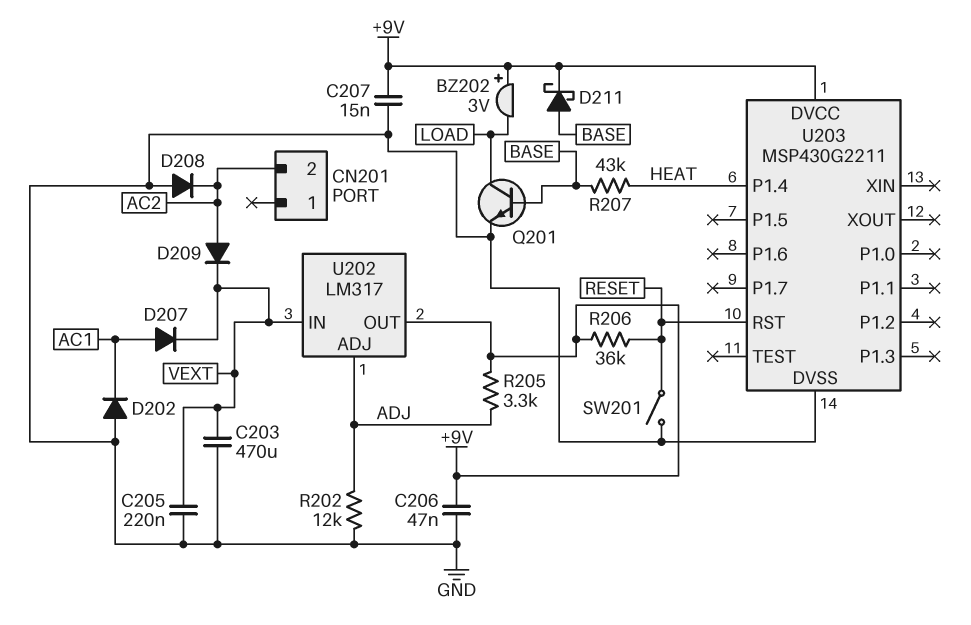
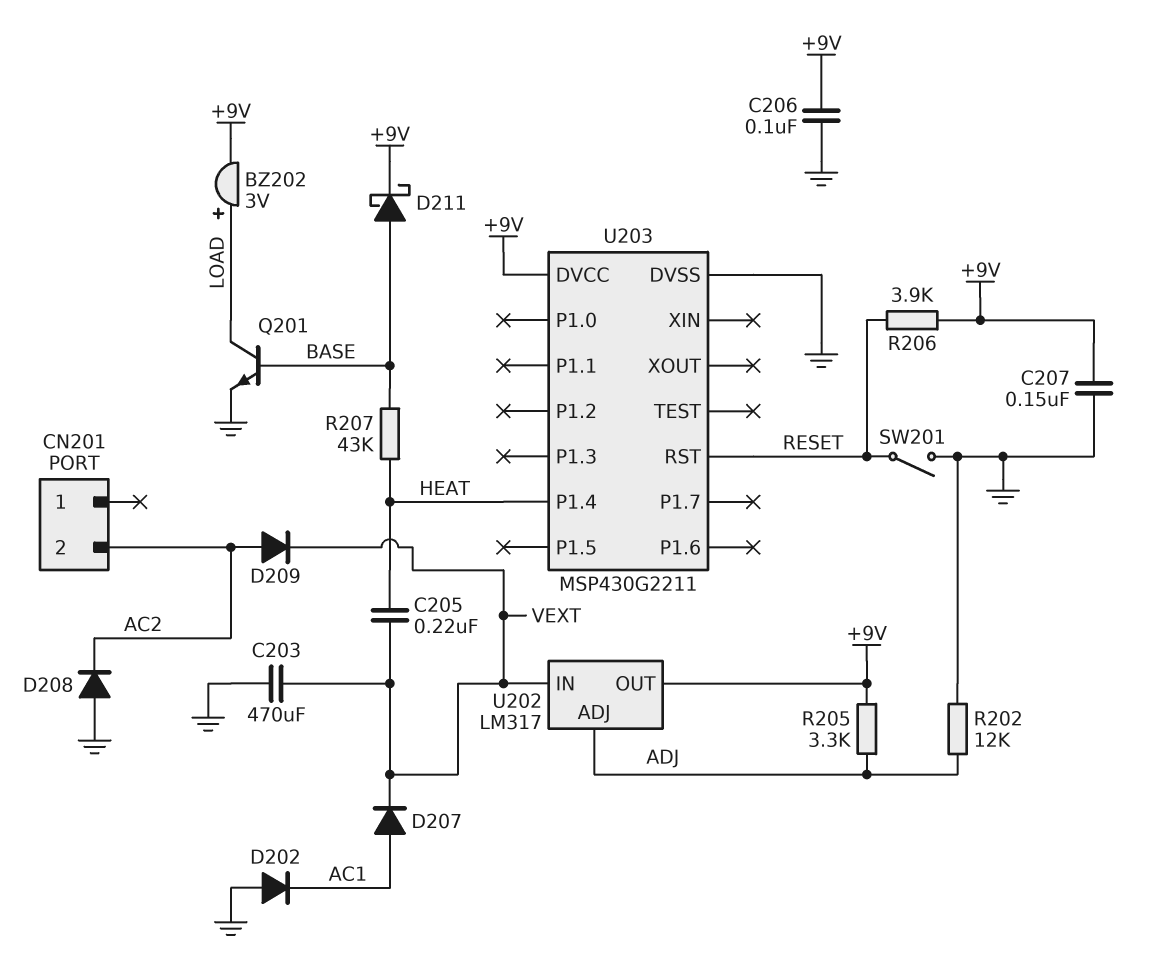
BZ202: buzzer 3V (plus +9V, minus LOAD) -> buzzer 3V (plus LOAD, minus +9V)
C205: 220nF (GND, VEXT) -> 220nF (HEAT, VEXT)
C206: 47nF (+9V, GND) -> 100nF (+9V, GND)
C207: 15nF (+9V, GND) -> 150nF (+9V, GND)
R206: 36k (+9V, RESET) -> 3.9k (+9V, RESET)

